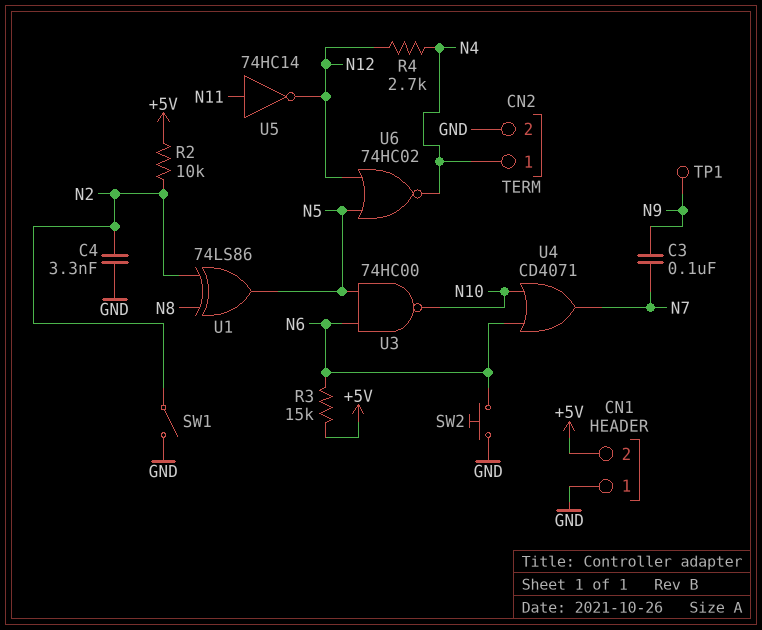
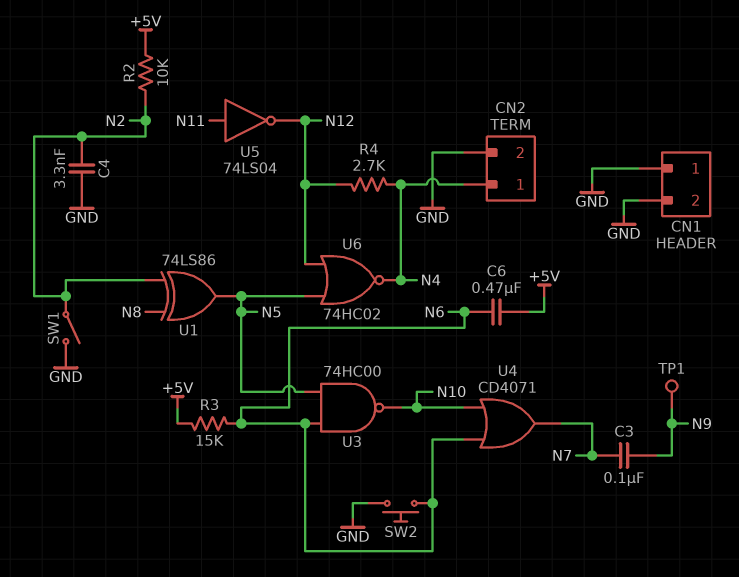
C6: none -> 470nF (+5V, N6)
CN1 pin 2: +5V -> GND
U5: NOT 74HC14 (in N11, out N12) -> NOT 74LS04 (in N11, out N12)

